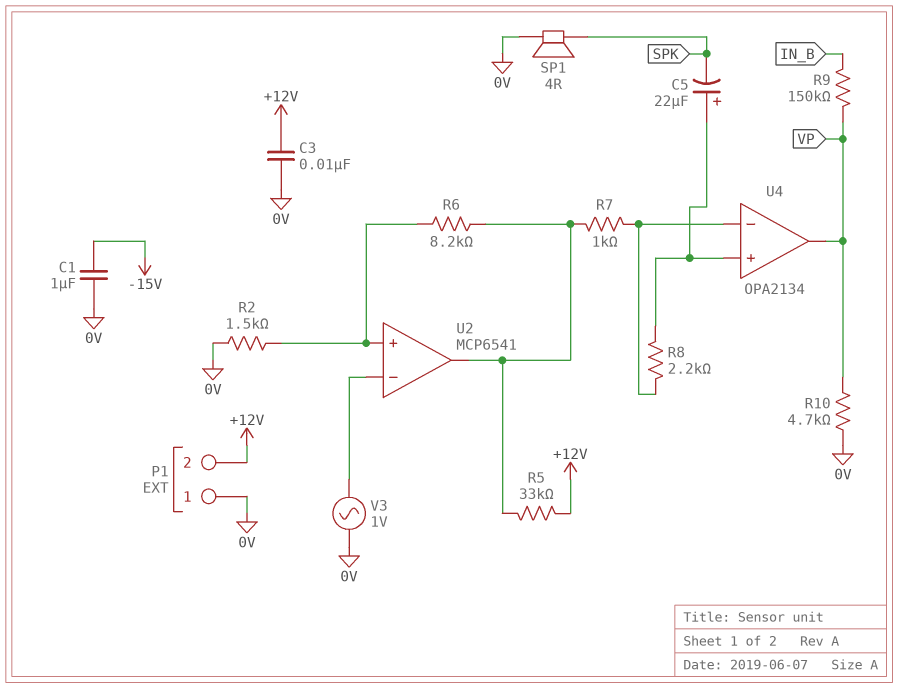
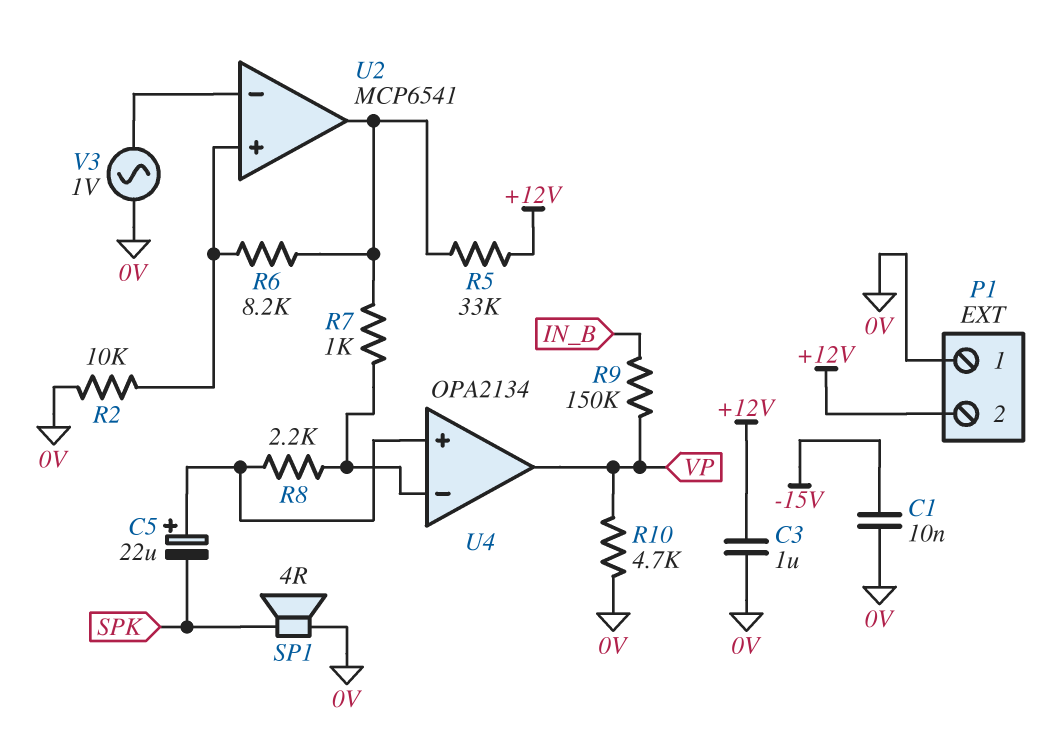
C1: 1uF (-15V, 0V) -> 10nF (-15V, 0V)
C3: 10nF (+12V, 0V) -> 1uF (+12V, 0V)
R2: 1.5k (0V, U2/in+) -> 10k (0V, U2/in+)

